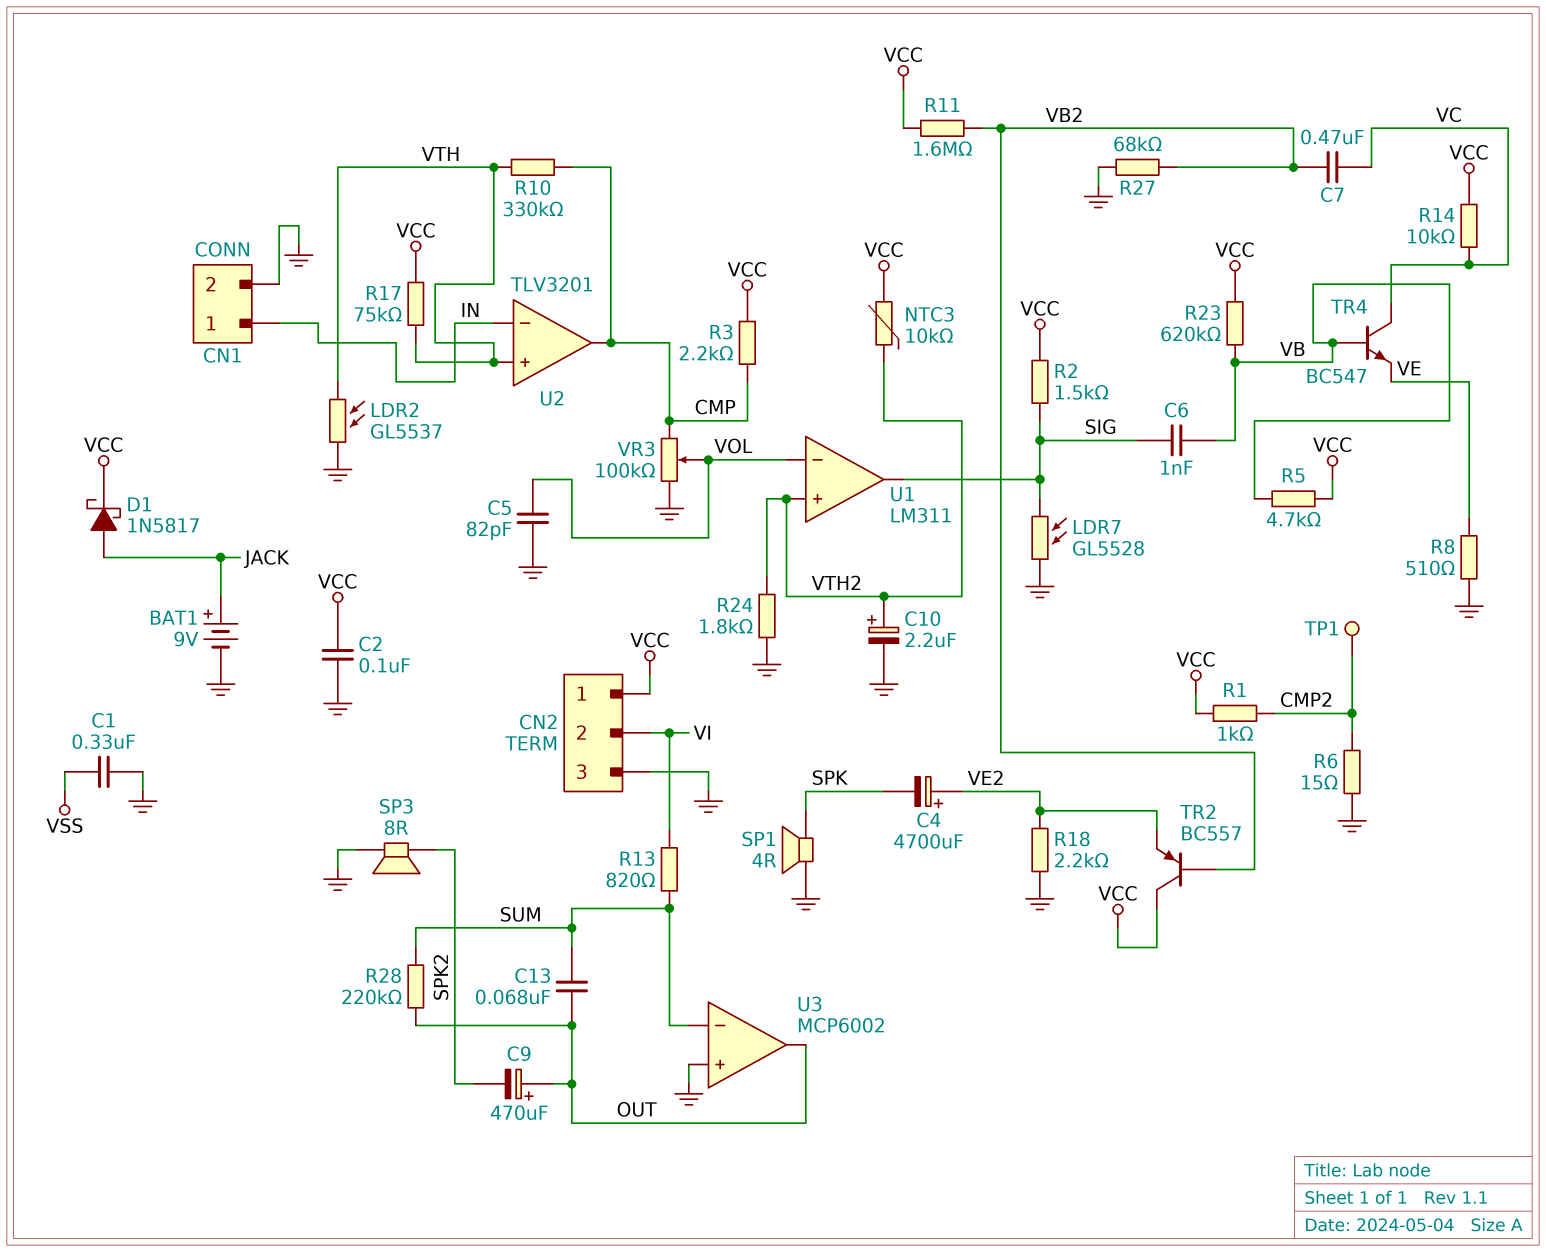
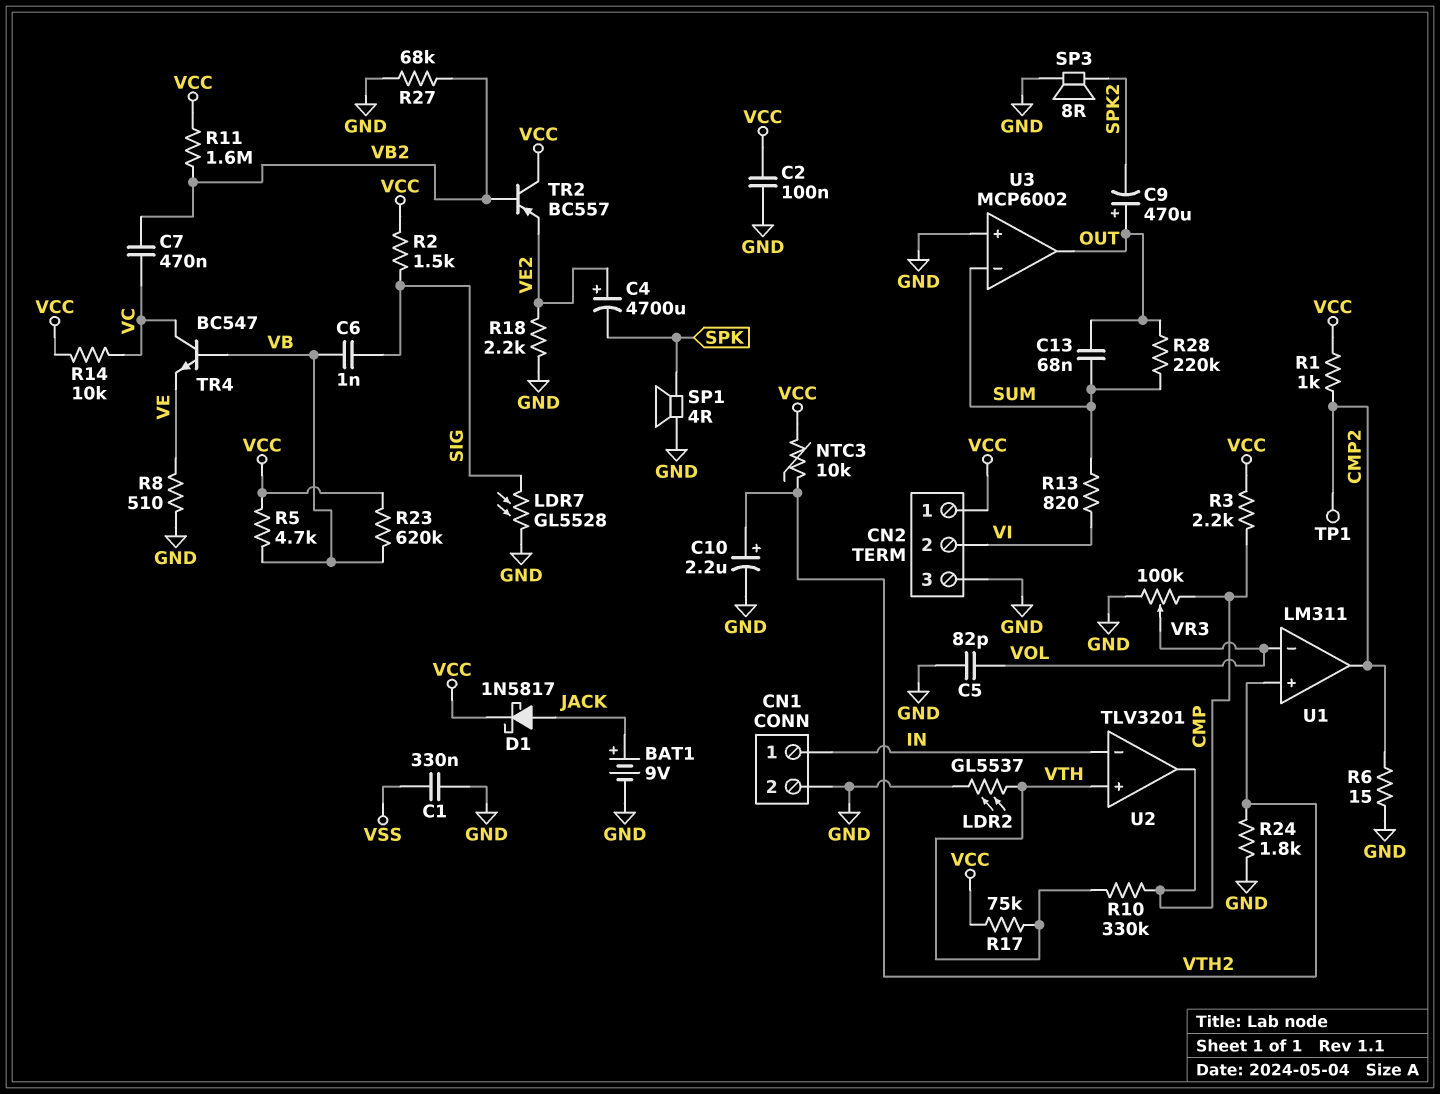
U1 pin out: SIG -> CMP2

